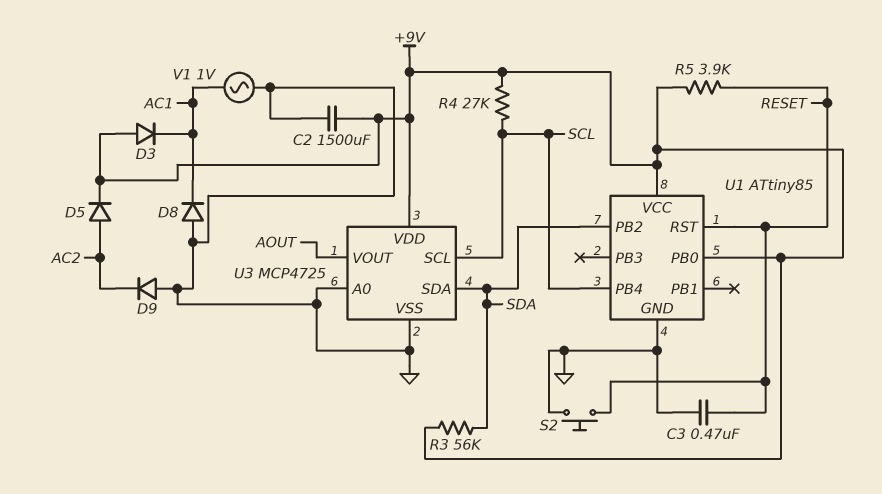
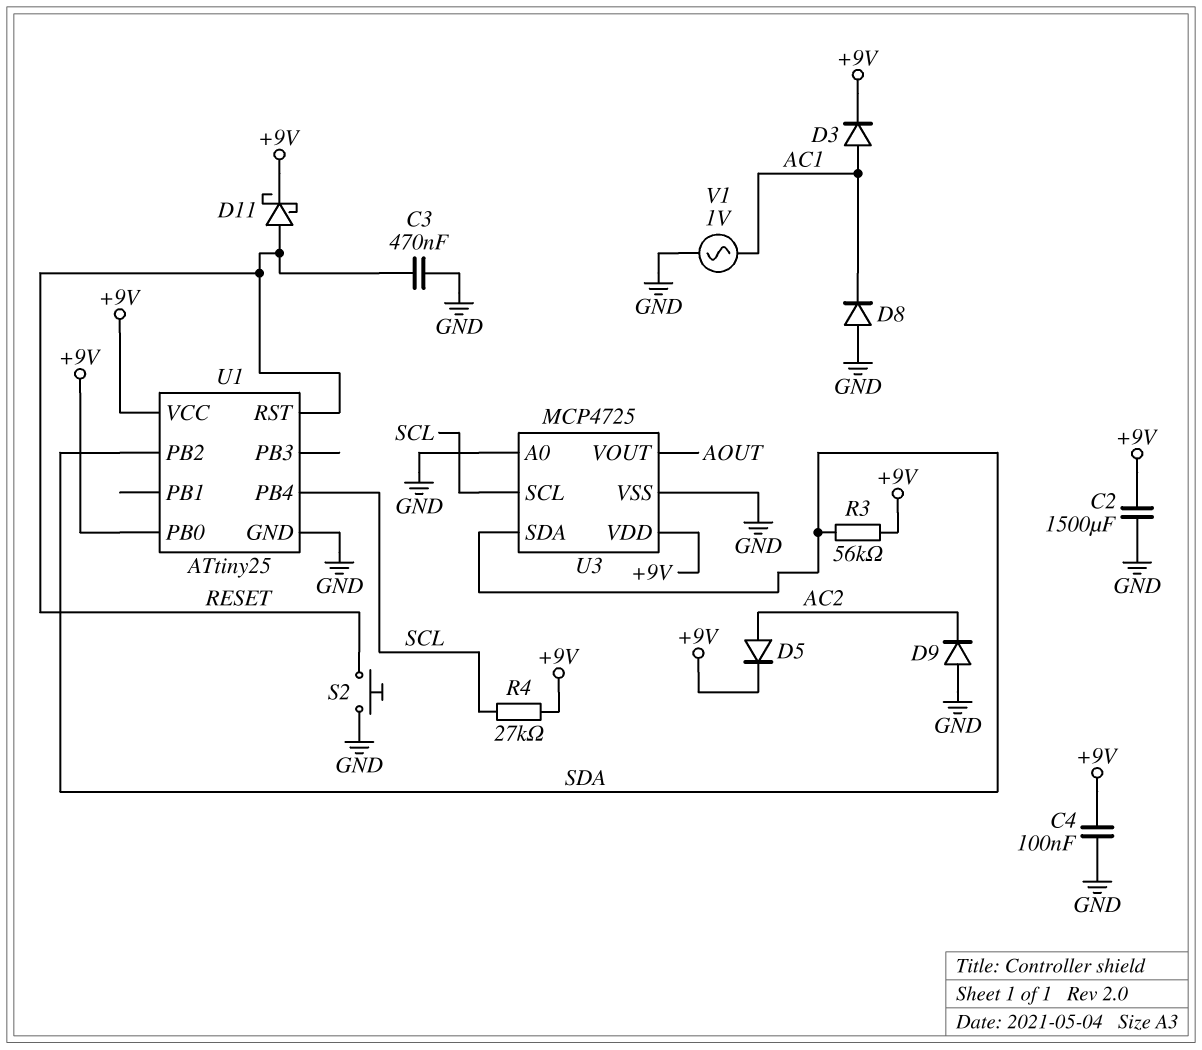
C4: none -> 100nF (+9V, GND)
D3: diode (A +9V, K AC1) -> diode (A AC1, K +9V)
D11: none -> schottky (A RESET, K +9V)
R5: 3.9k (+9V, RESET) -> none
U1: ATtiny85 -> ATtiny25

